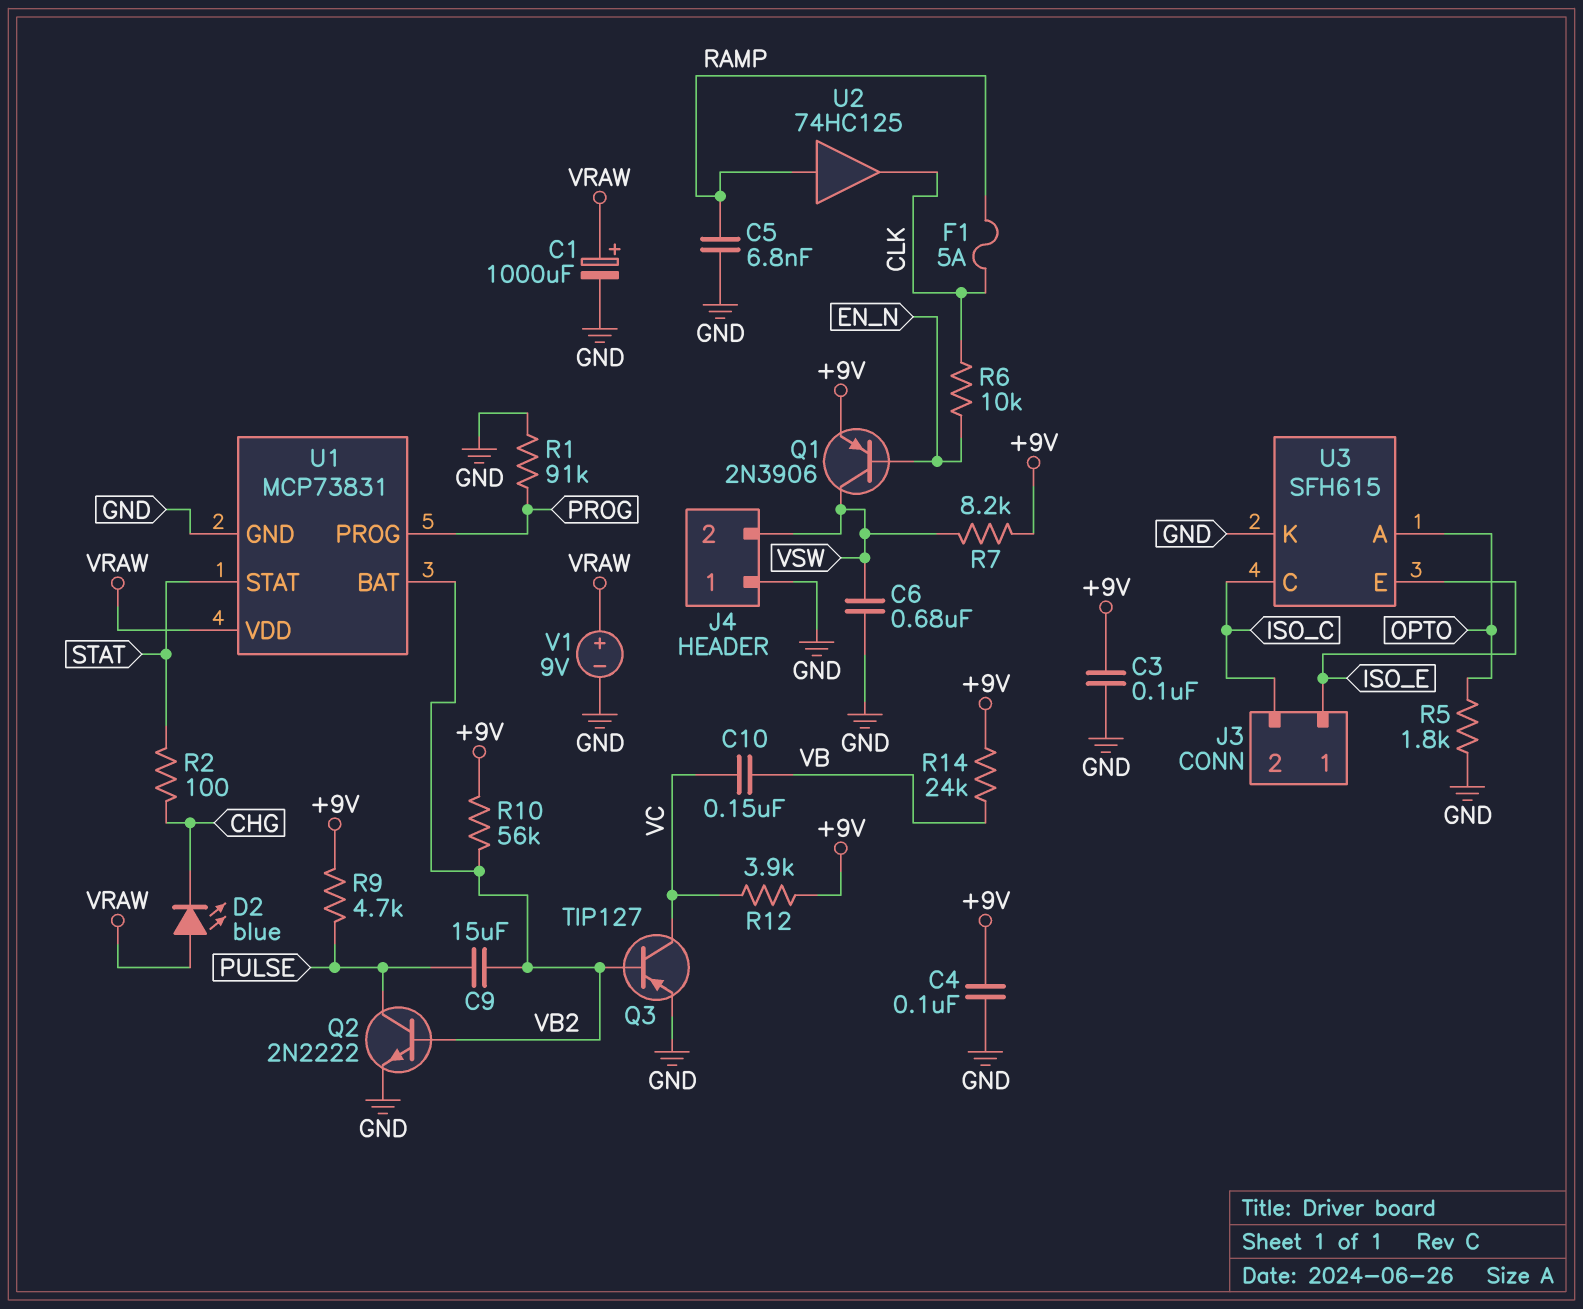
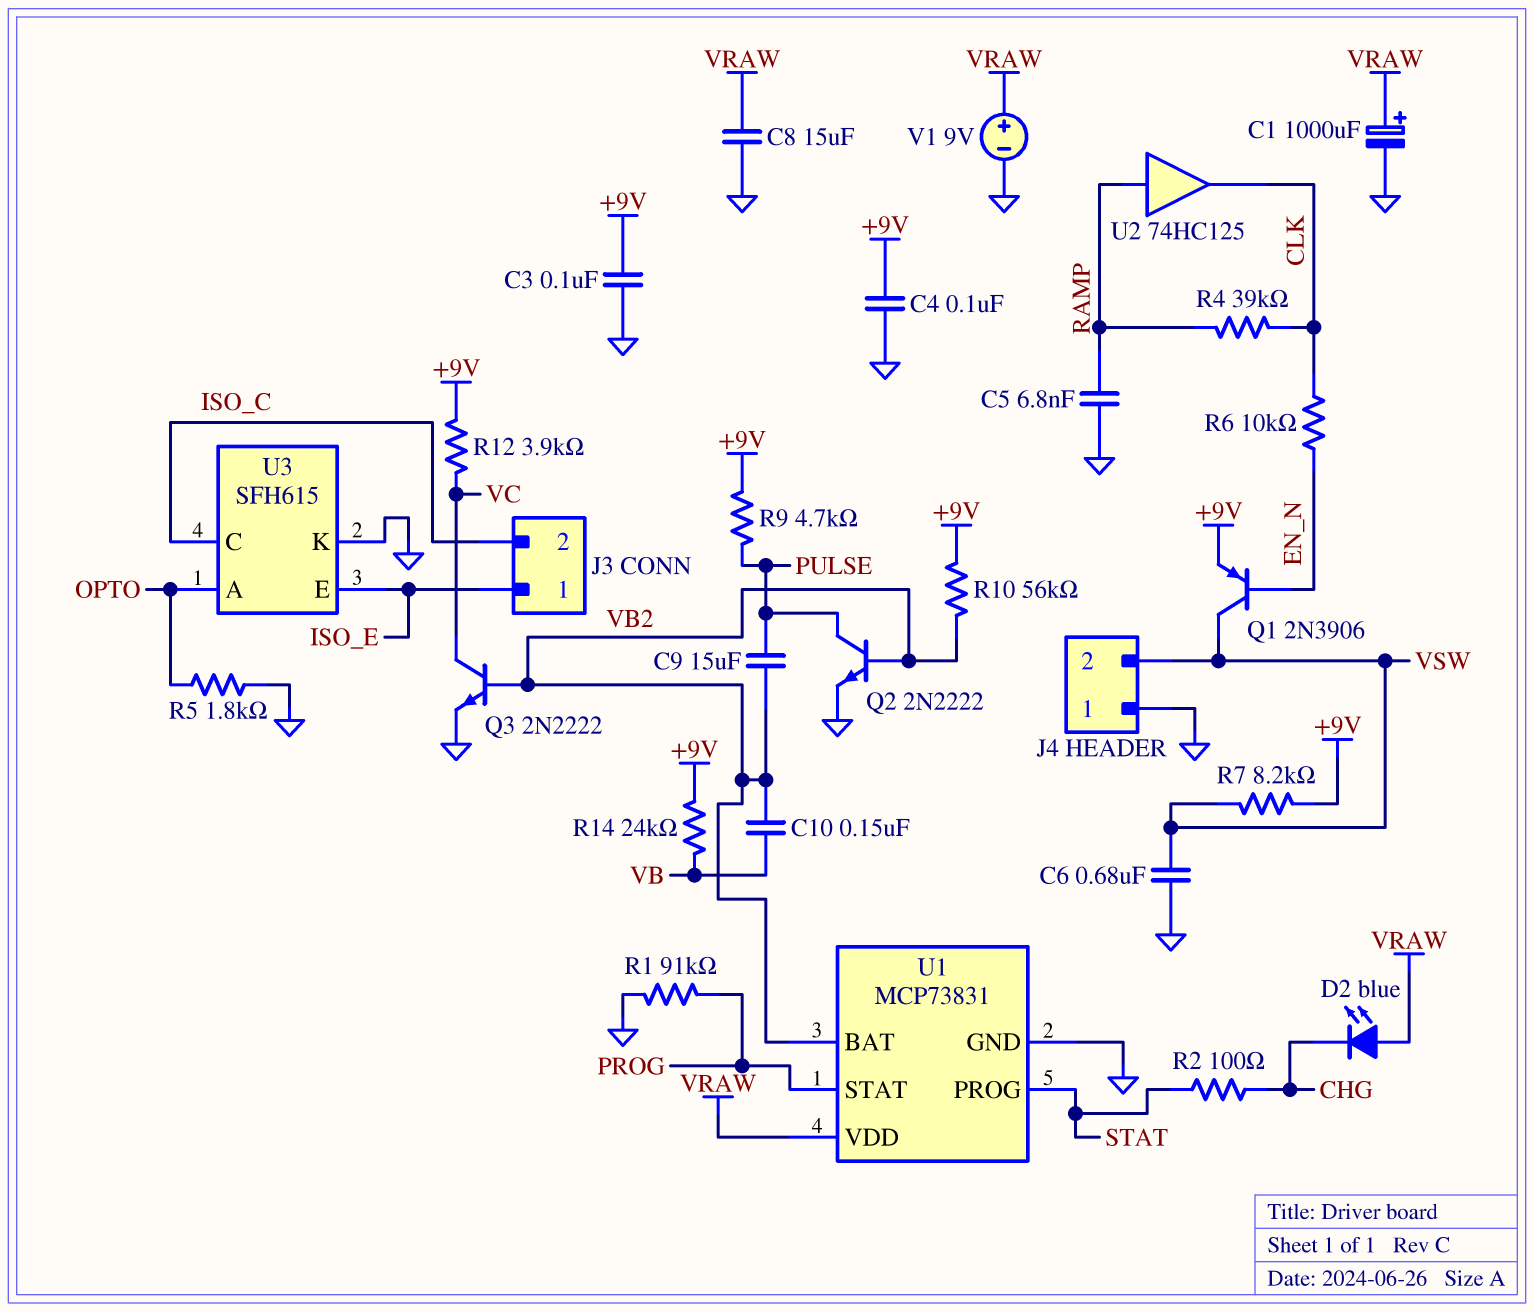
C8: none -> 15uF (GND, VRAW)
C10: 150nF (VB, VC) -> 150nF (VB, VB2)
F1: 5A (CLK, RAMP) -> none
Q3: PNP TIP127 (B VB2, C VC, E GND) -> NPN 2N2222 (B VB2, C VC, E GND)
R4: none -> 39k (CLK, RAMP)
U1 pin PROG: PROG -> STAT
U1 pin STAT: STAT -> PROG

